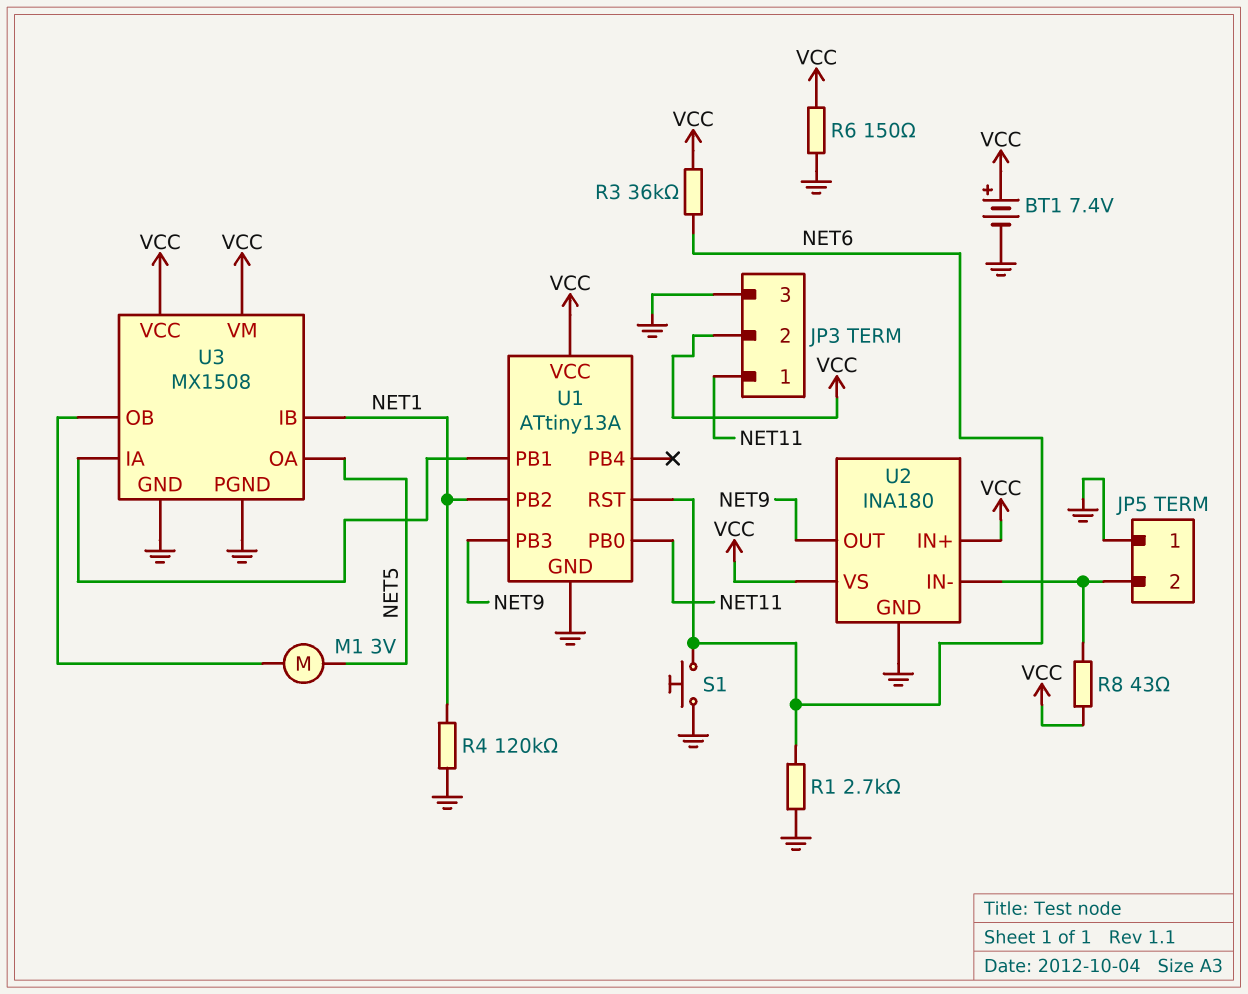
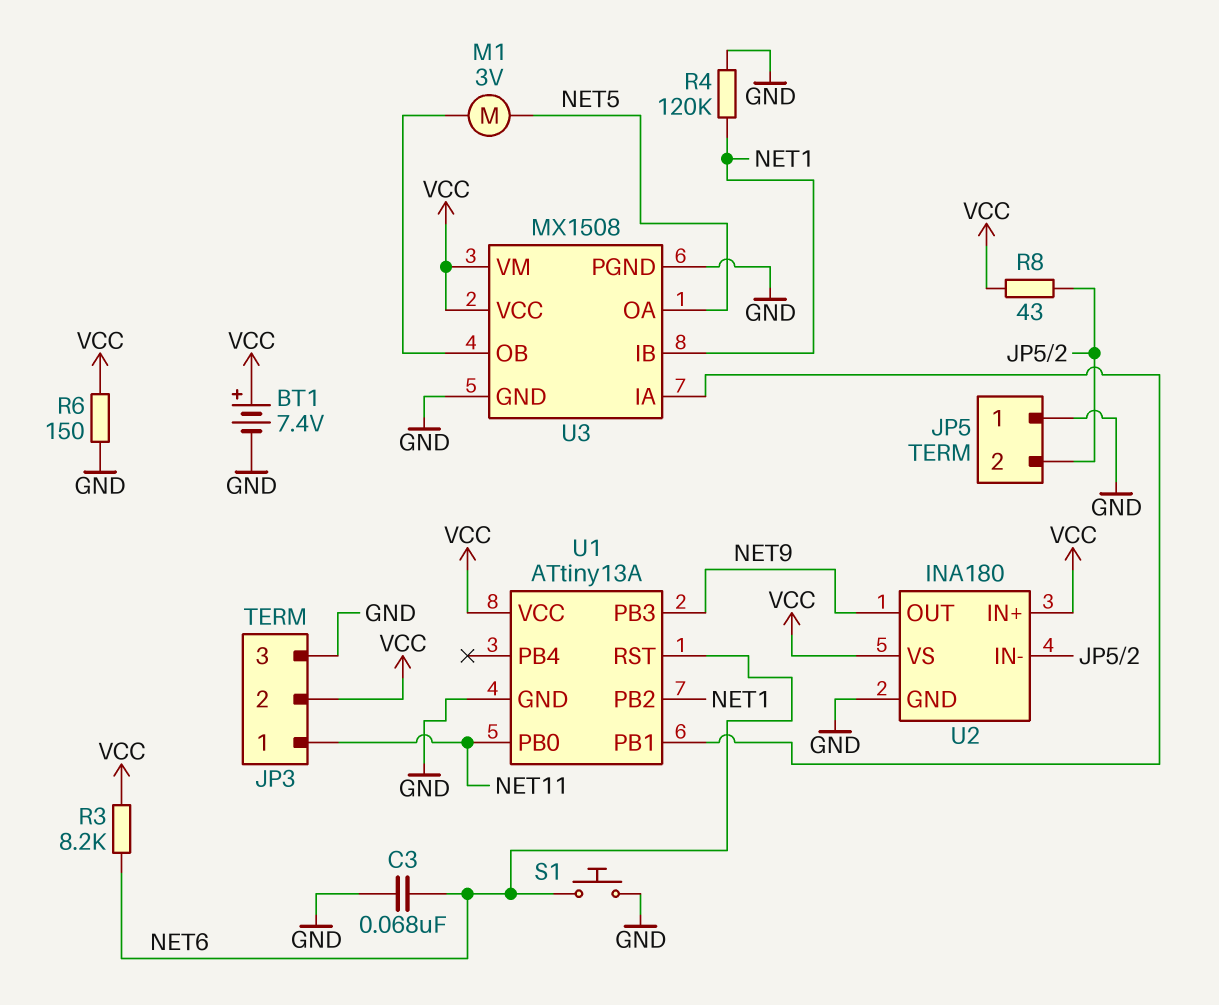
C3: none -> 68nF (GND, NET6)
R1: 2.7k (GND, NET6) -> none
R3: 36k (NET6, VCC) -> 8.2k (NET6, VCC)

